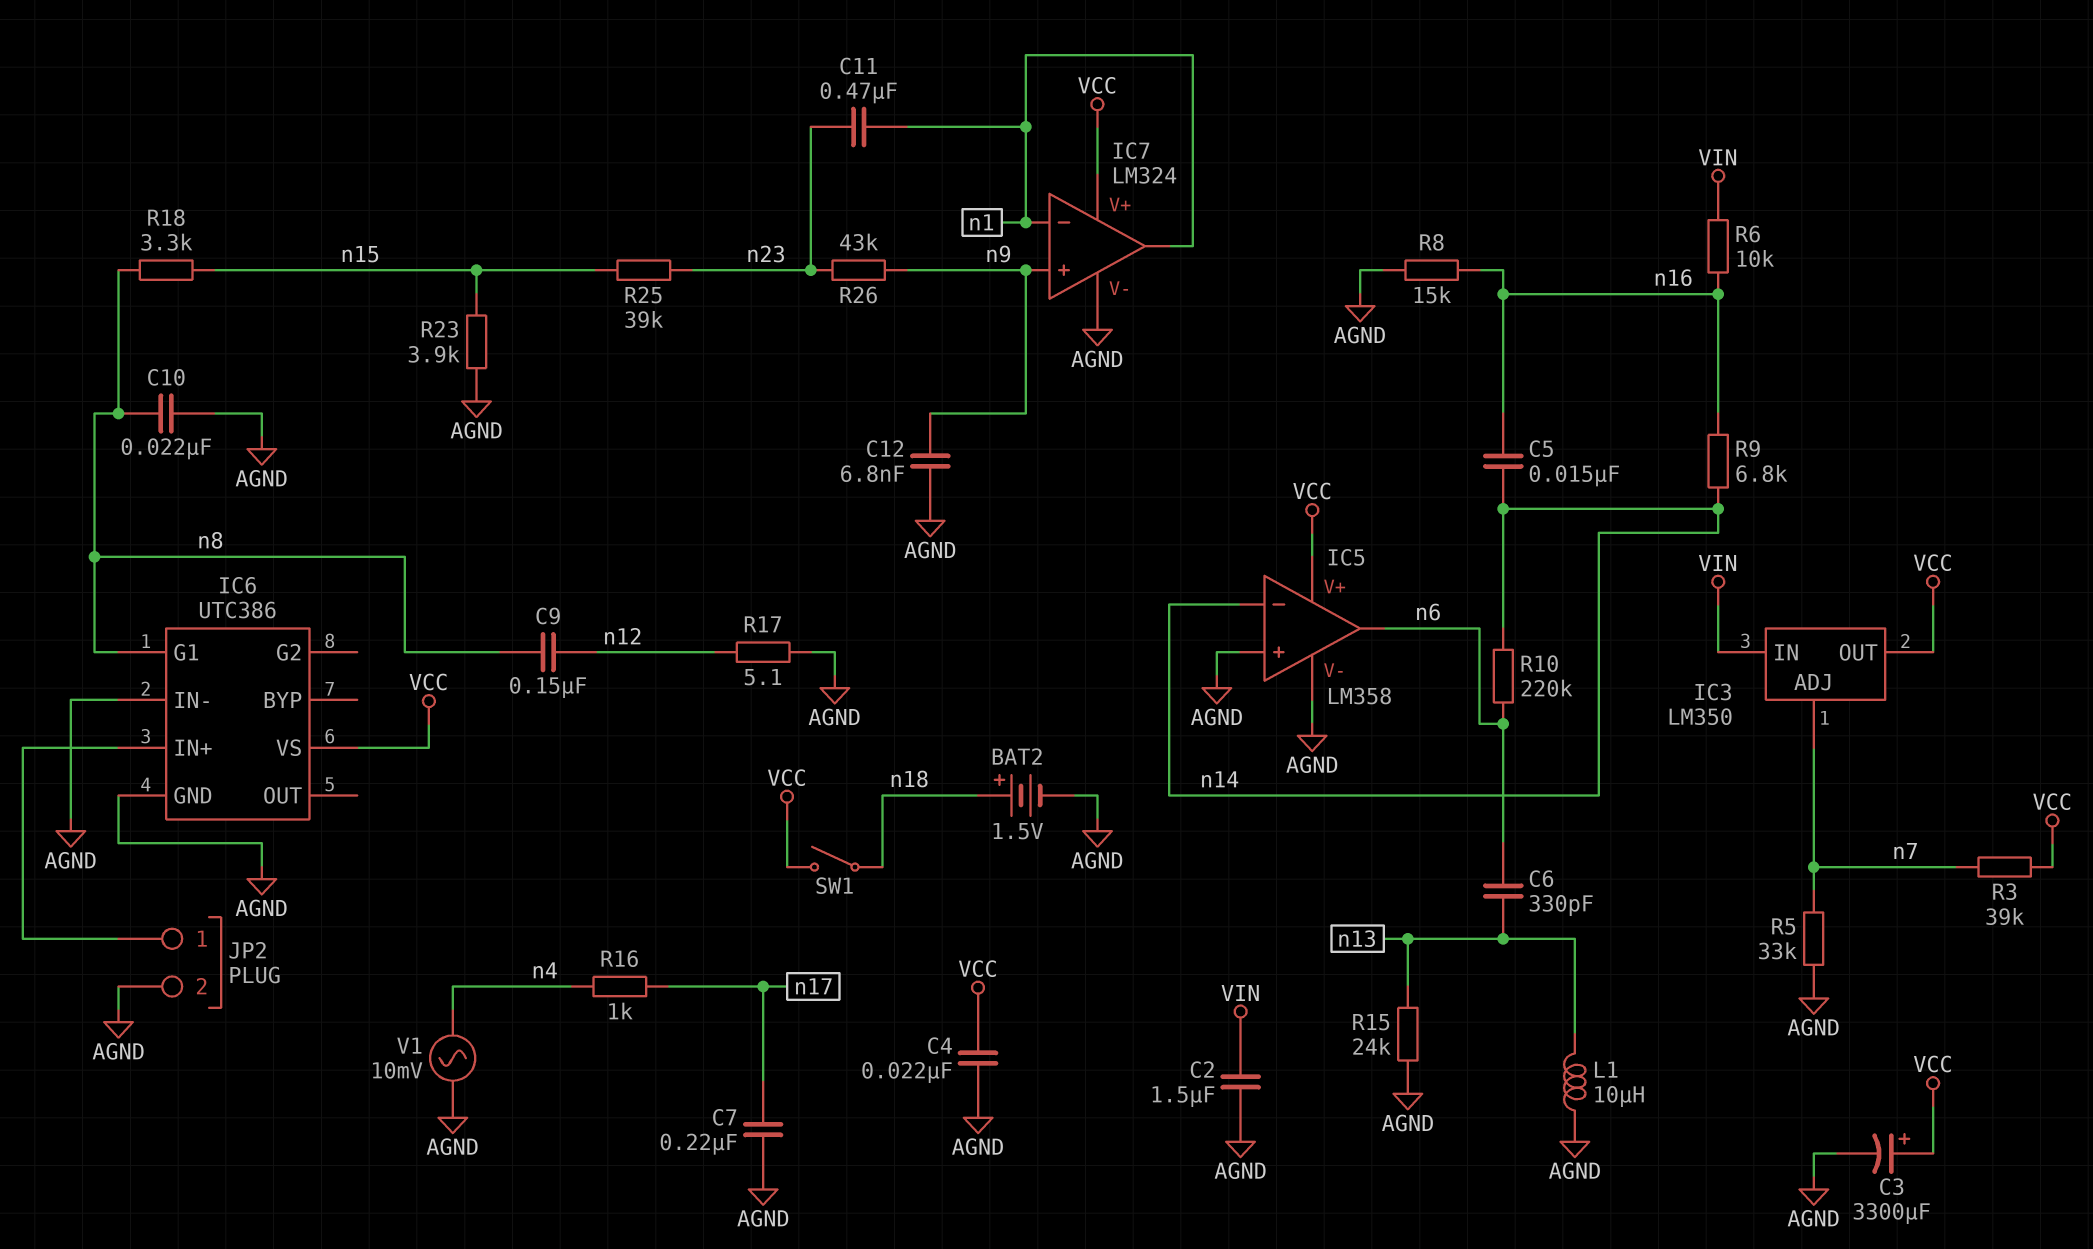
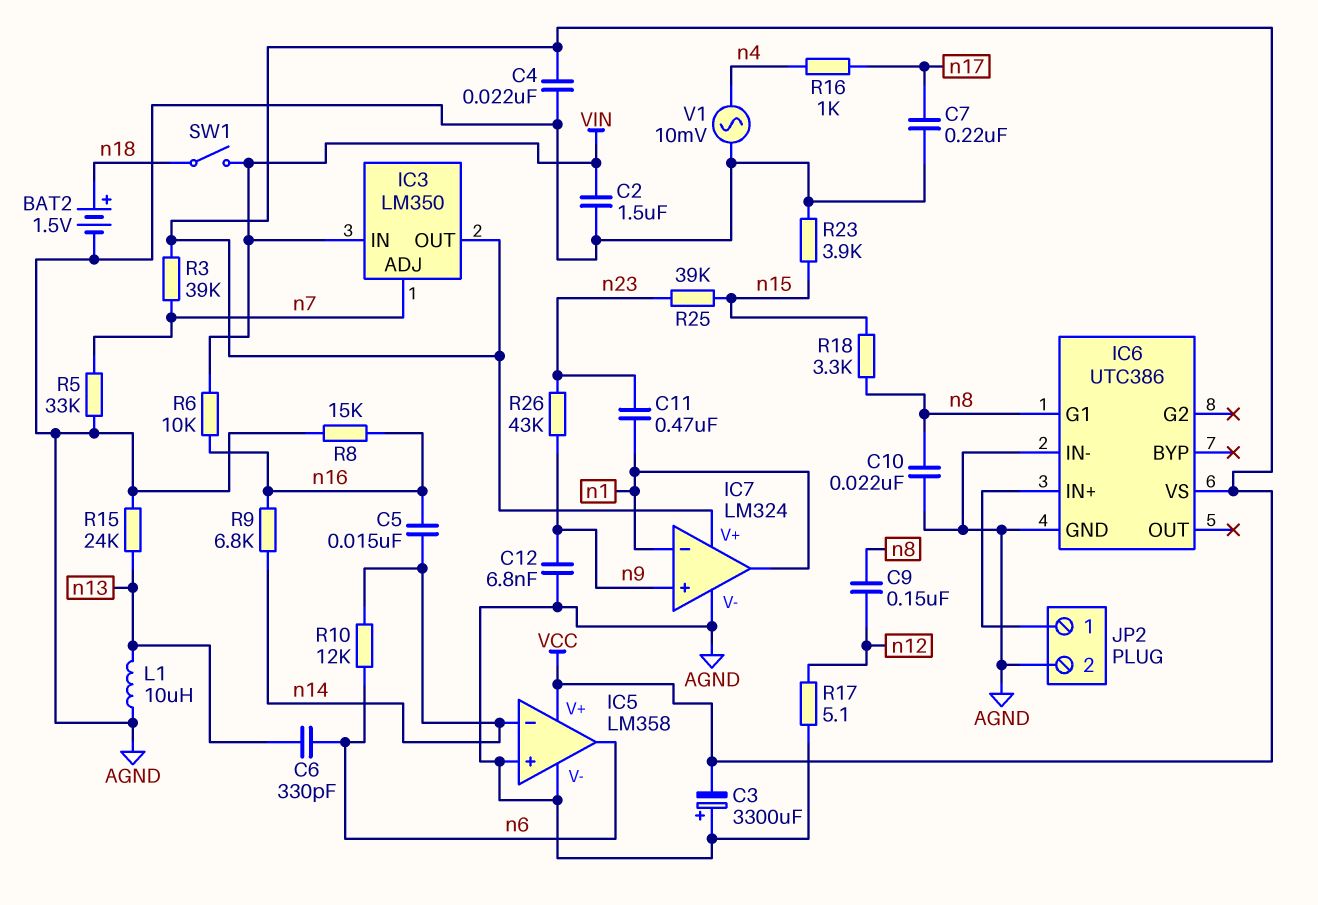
C3: 3300uF (plus VCC, minus AGND) -> 3300uF (plus AGND, minus VCC)
R10: 220k (n6, n14) -> 12k (n6, n14)
SW1: switch (VCC, n18) -> switch (VIN, n18)

